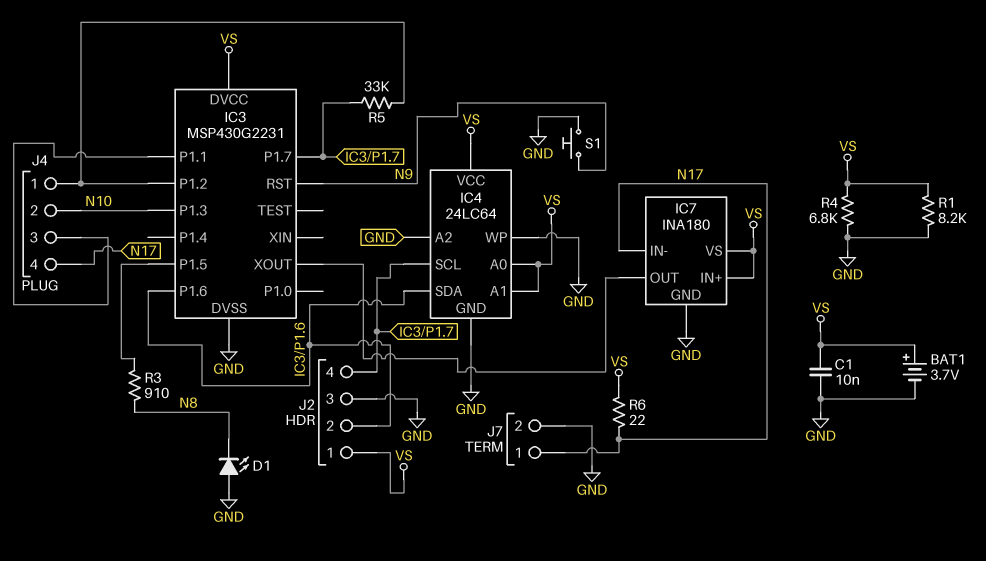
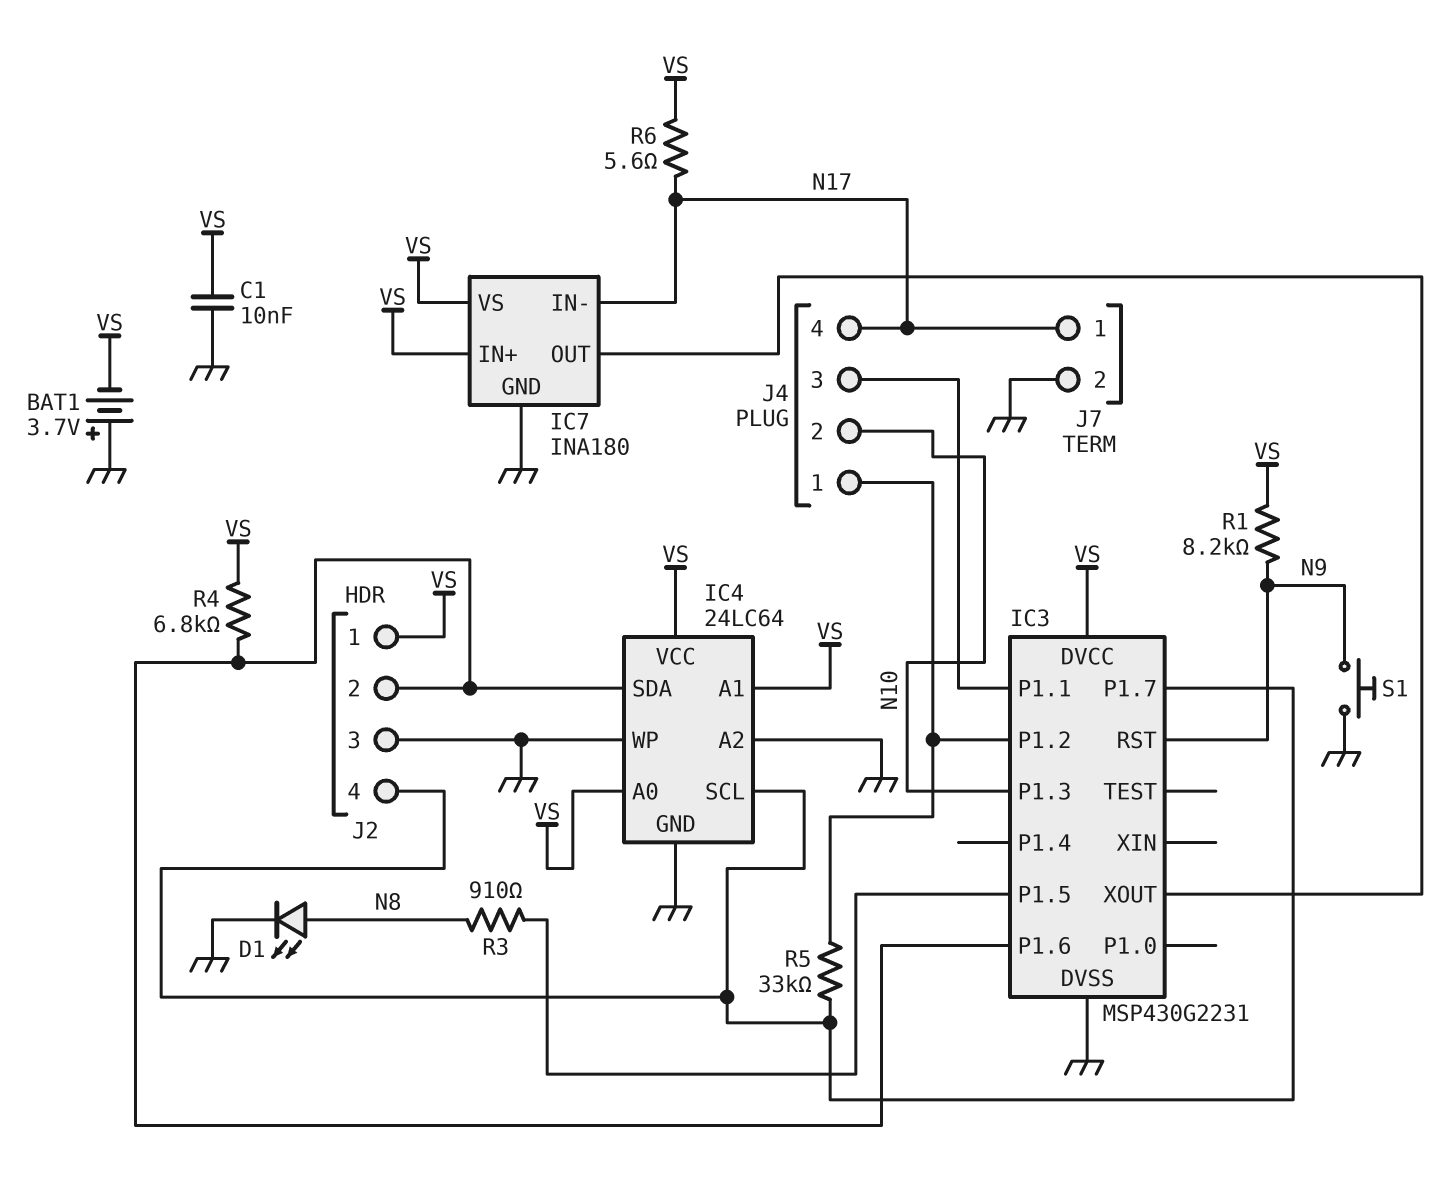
BAT1: 3.7V (plus VS, minus GND) -> 3.7V (plus GND, minus VS)
D1: LED (A GND, K N8) -> LED (A N8, K GND)
R1: 8.2k (GND, VS) -> 8.2k (N9, VS)
R4: 6.8k (GND, VS) -> 6.8k (IC3/P1.6, VS)
R6: 22 (N17, VS) -> 5.6 (N17, VS)

